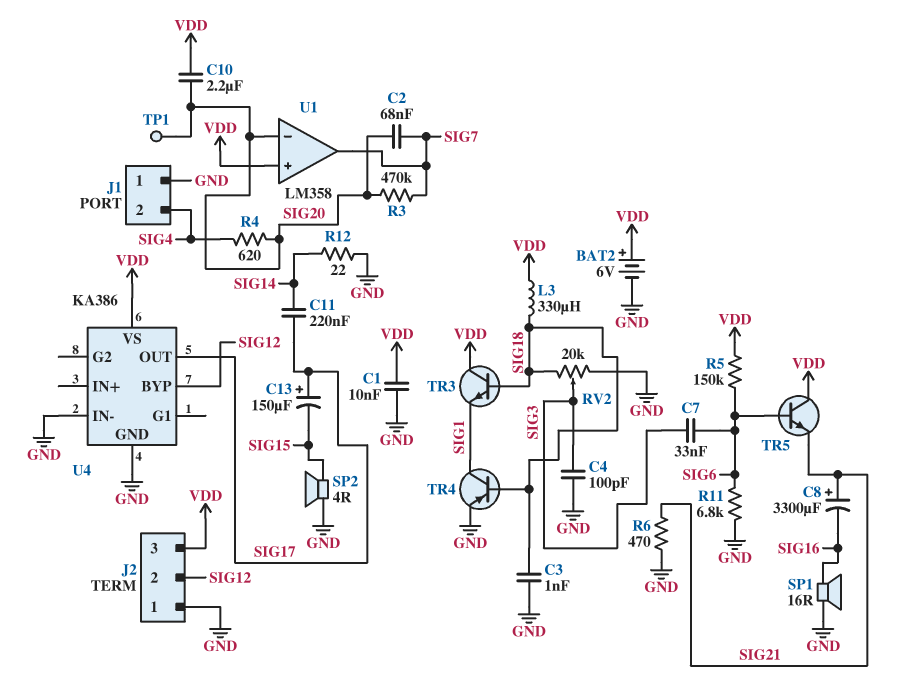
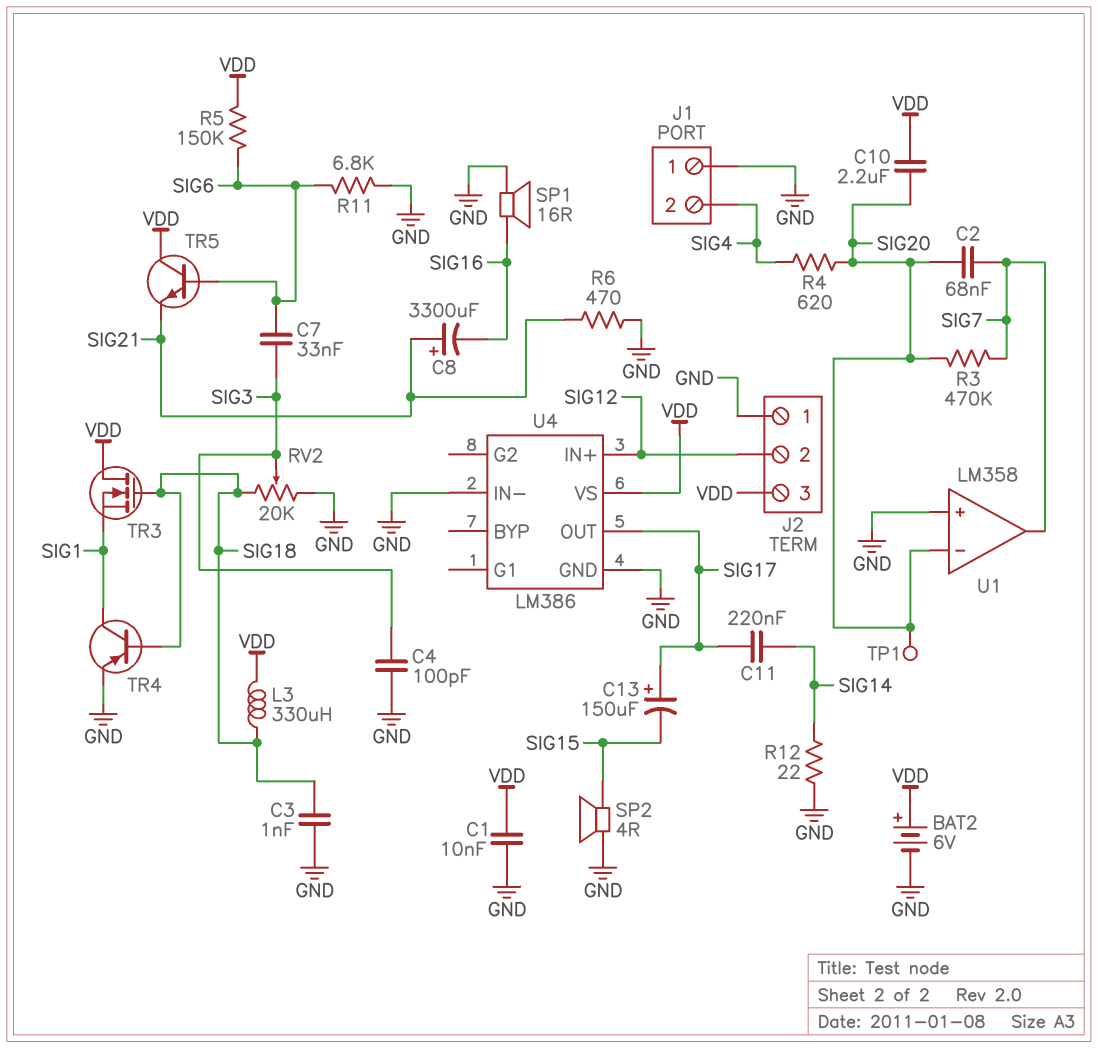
TR3: NPN (B SIG18, C VDD, E SIG1) -> NMOS (G SIG18, D VDD, S SIG1)
U1 pin in+: VDD -> GND
U4: KA386 -> LM386
U4 pin BYP: SIG12 -> none
U4 pin IN+: none -> SIG12

